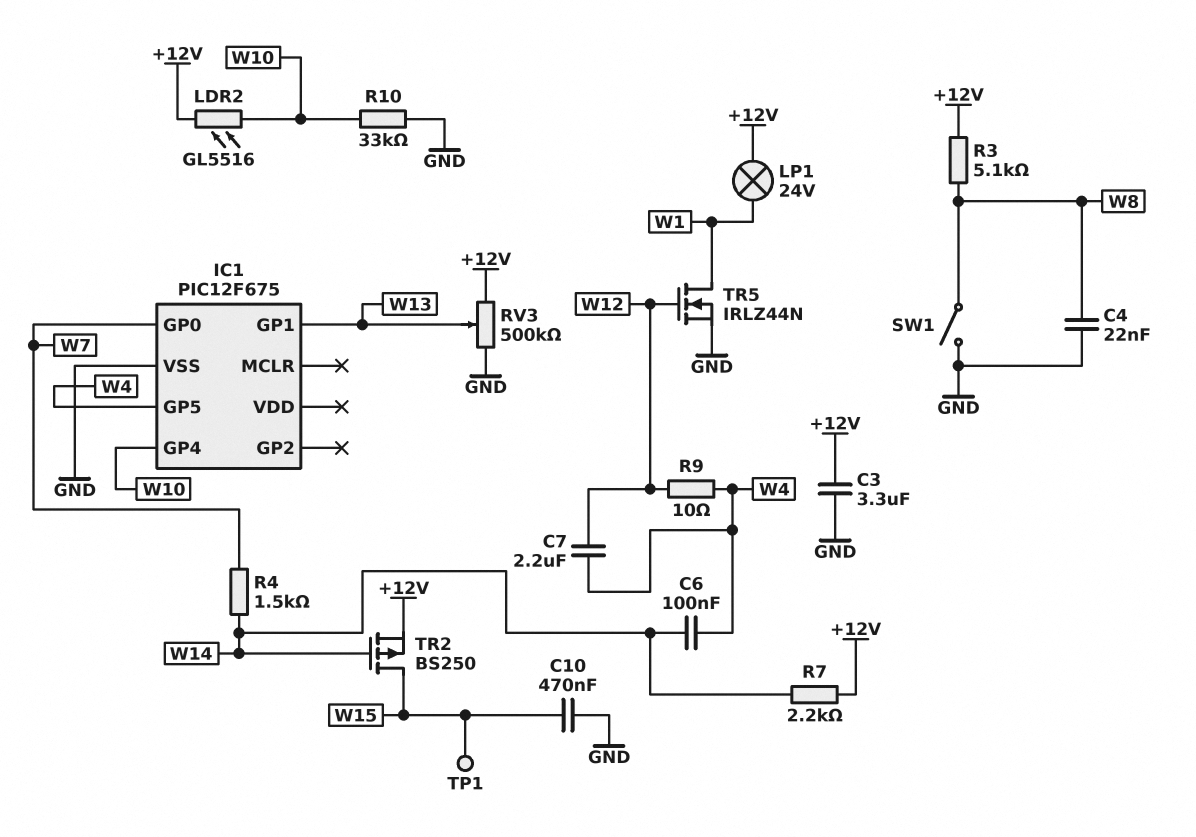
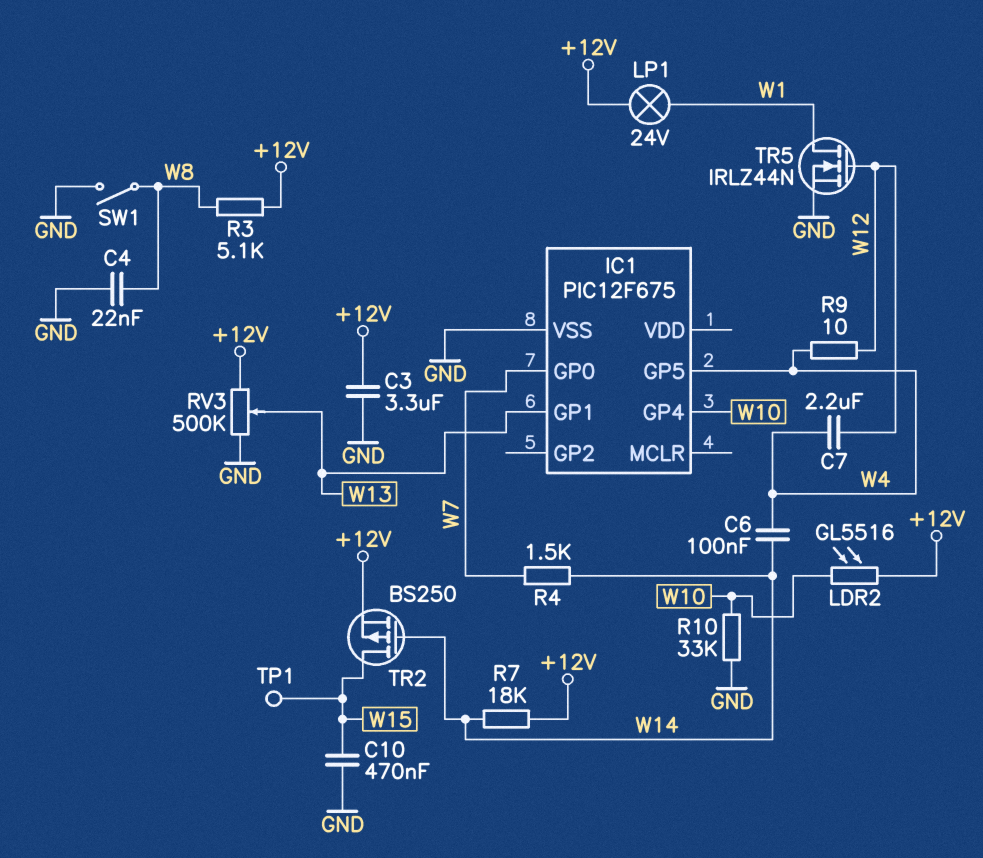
R7: 2.2k (+12V, W14) -> 18k (+12V, W14)

